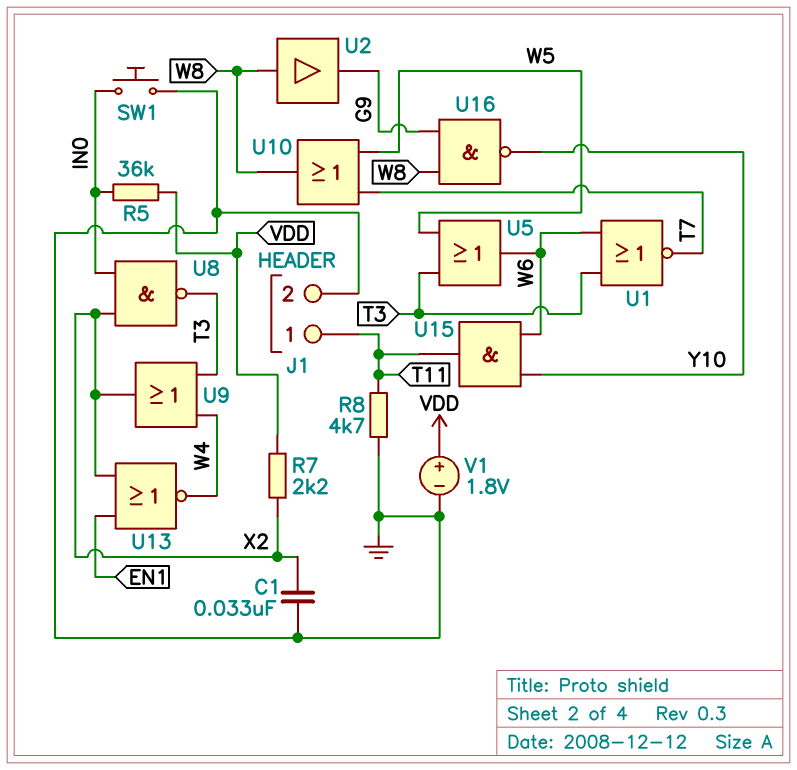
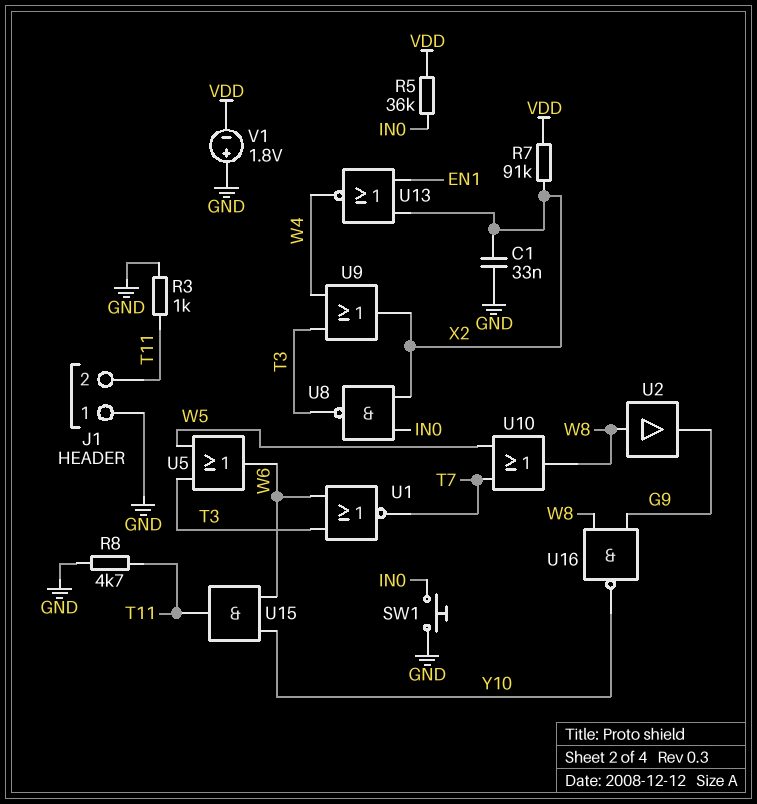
J1 pin 1: T11 -> GND
J1 pin 2: GND -> T11
R3: none -> 1k (GND, T11)
R7: 2.2k (VDD, X2) -> 91k (VDD, X2)
V1: 1.8V (plus VDD, minus GND) -> 1.8V (plus GND, minus VDD)

